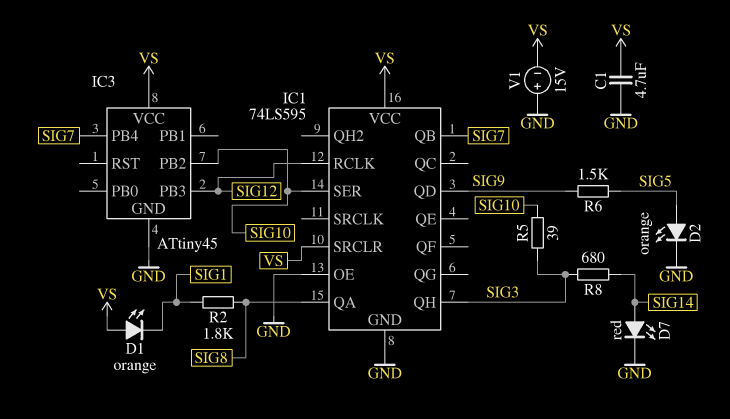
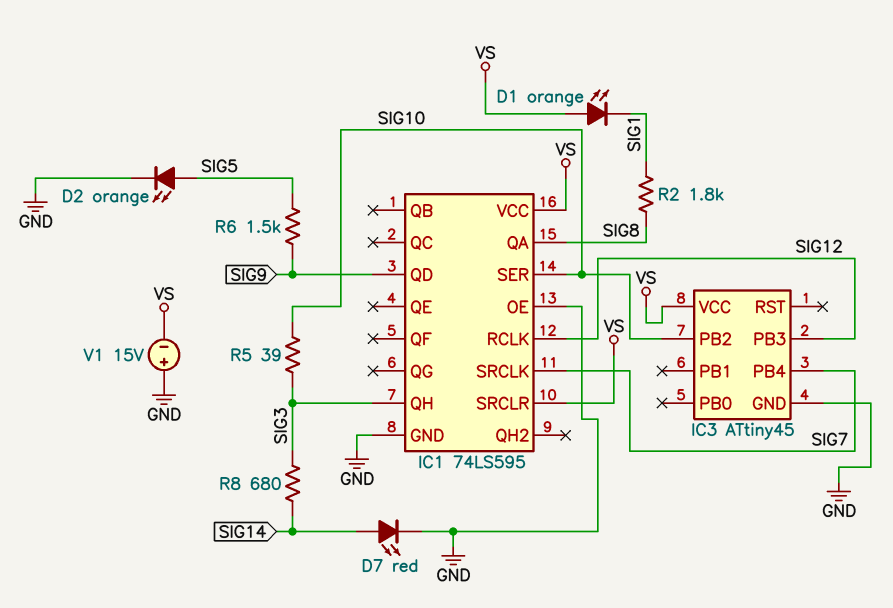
C1: 4.7uF (GND, VS) -> none
IC1 pin QB: SIG7 -> none
IC1 pin SRCLK: none -> SIG7

